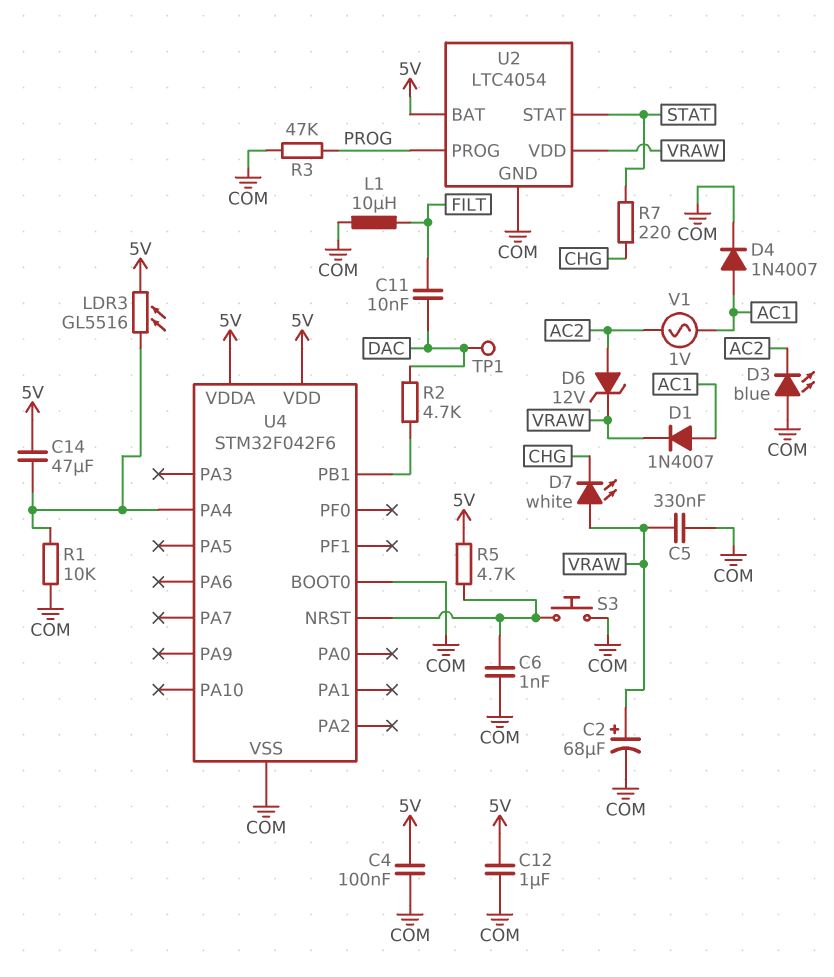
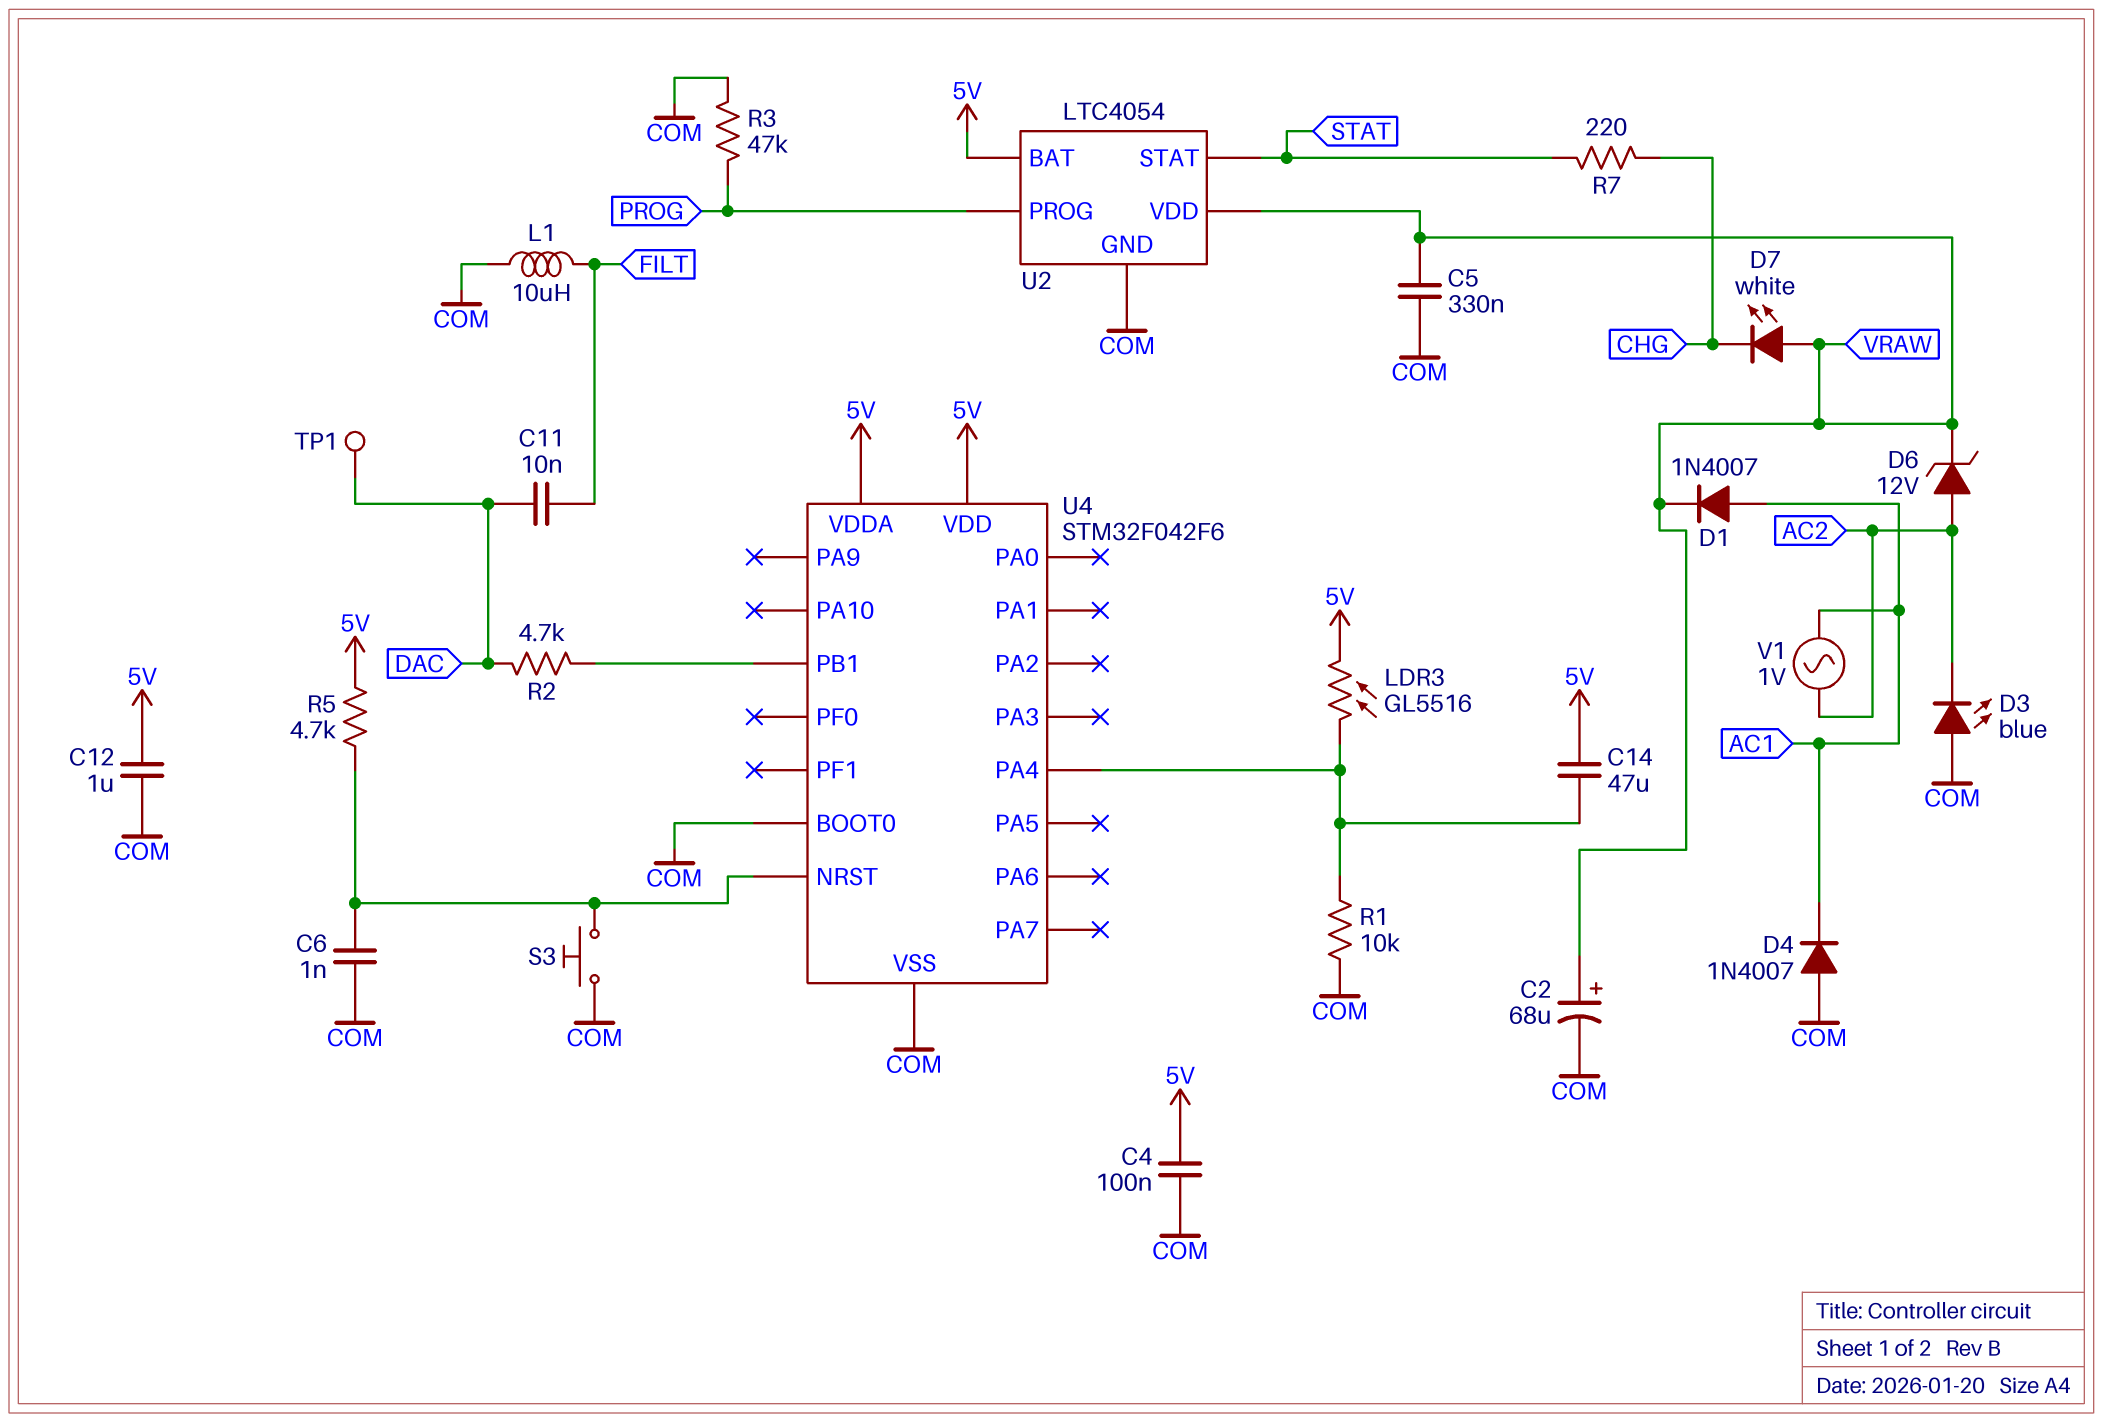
D4: diode 1N4007 (A AC1, K COM) -> diode 1N4007 (A COM, K AC1)

